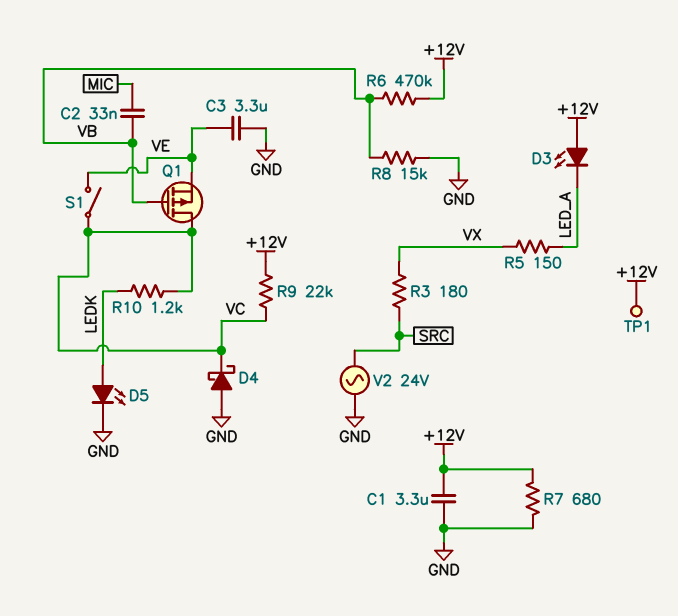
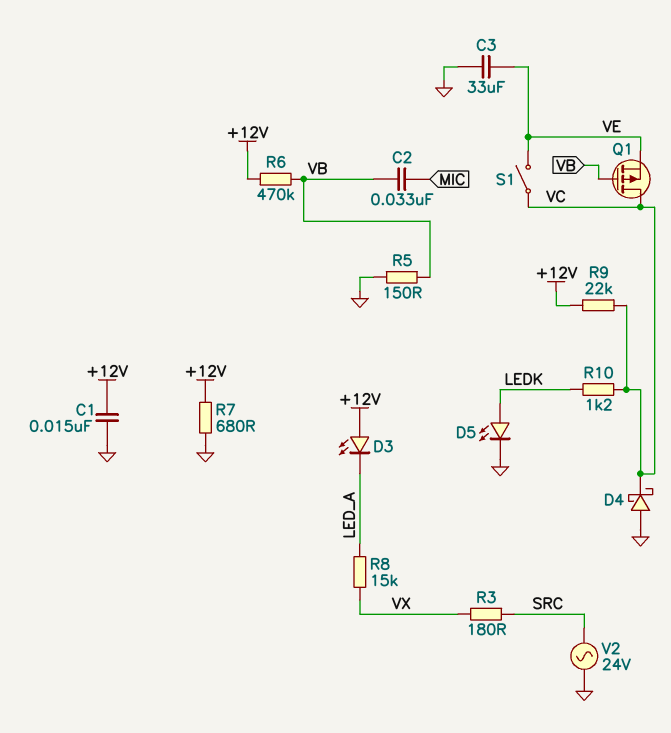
C1: 3.3uF (+12V, GND) -> 15nF (+12V, GND)
C3: 3.3uF (GND, VE) -> 33uF (GND, VE)
R5: 150 (LED_A, VX) -> 150 (GND, VB)
R8: 15k (GND, VB) -> 15k (LED_A, VX)
TP1: test point (+12V) -> none

